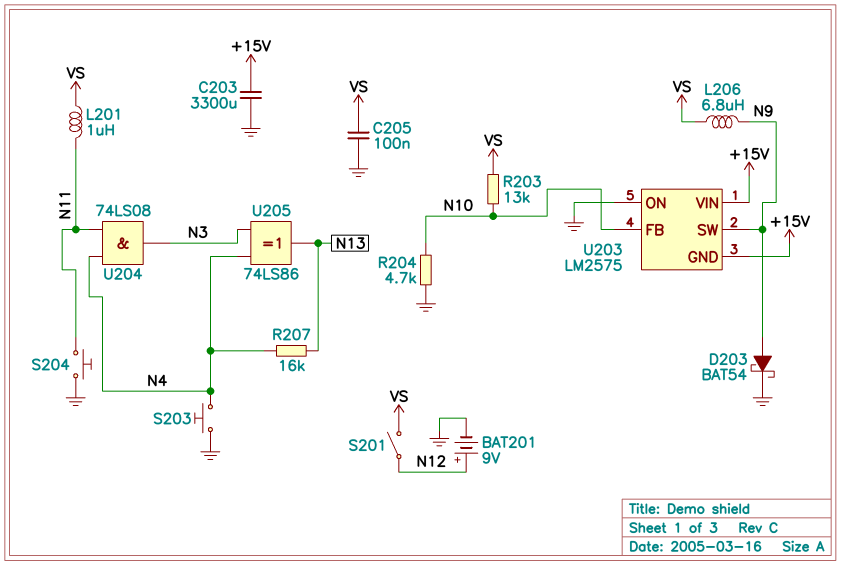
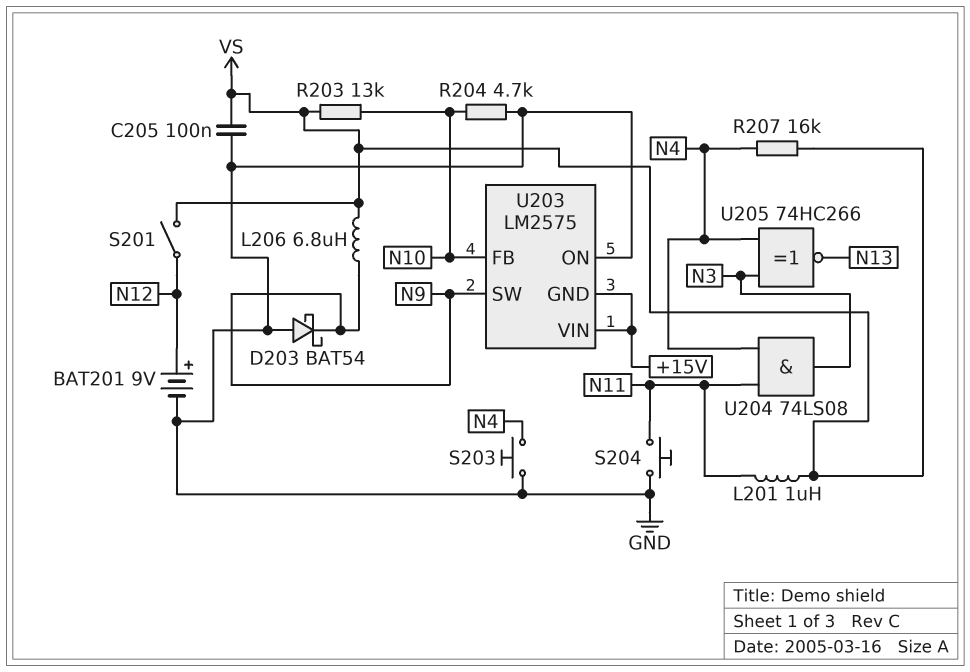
C203: 3300uF (+15V, GND) -> none
D203: schottky BAT54 (A N9, K GND) -> schottky BAT54 (A GND, K N9)
R207: 16k (N4, N13) -> 16k (N4, VS)
U205: XOR 74LS86 (in N3, in N4, out N13) -> XNOR 74HC266 (in N3, in N4, out N13)

